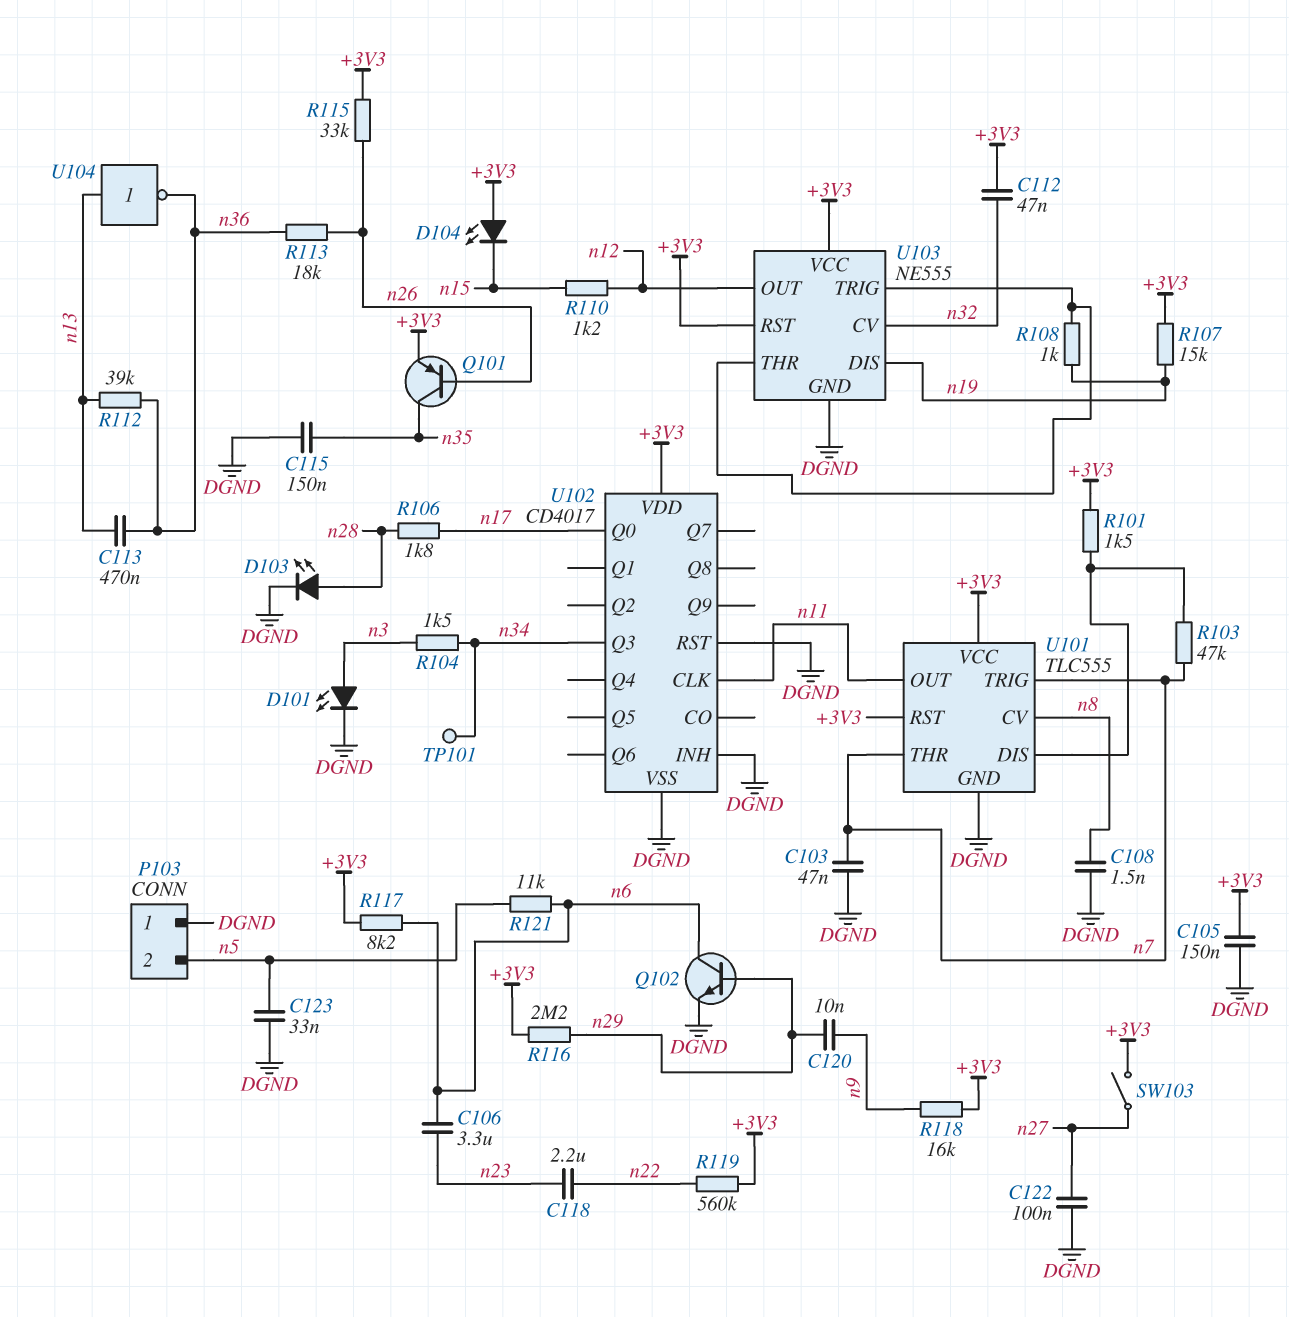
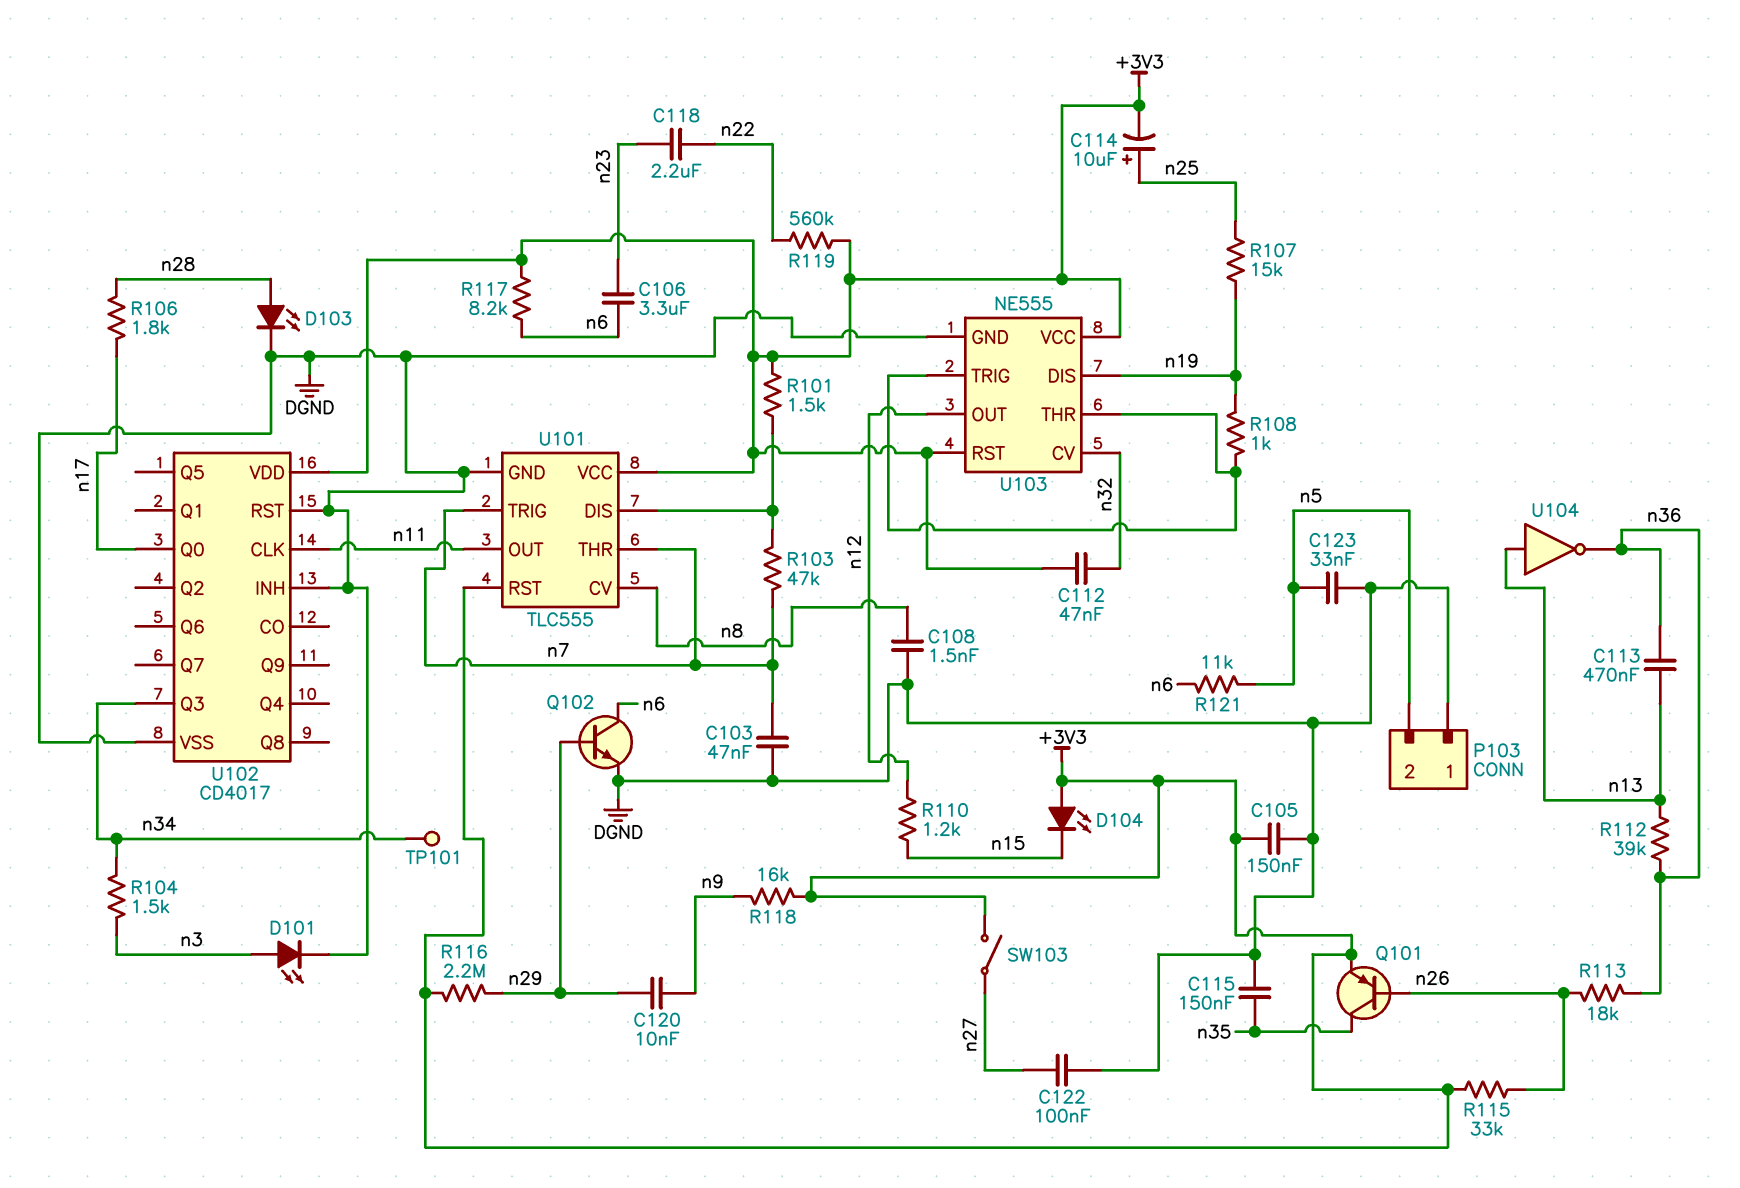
C114: none -> 10uF (plus n25, minus +3V3)
R107: 15k (+3V3, n19) -> 15k (n19, n25)

